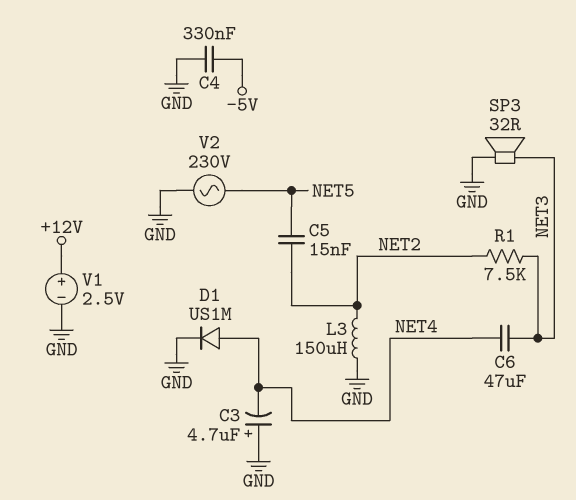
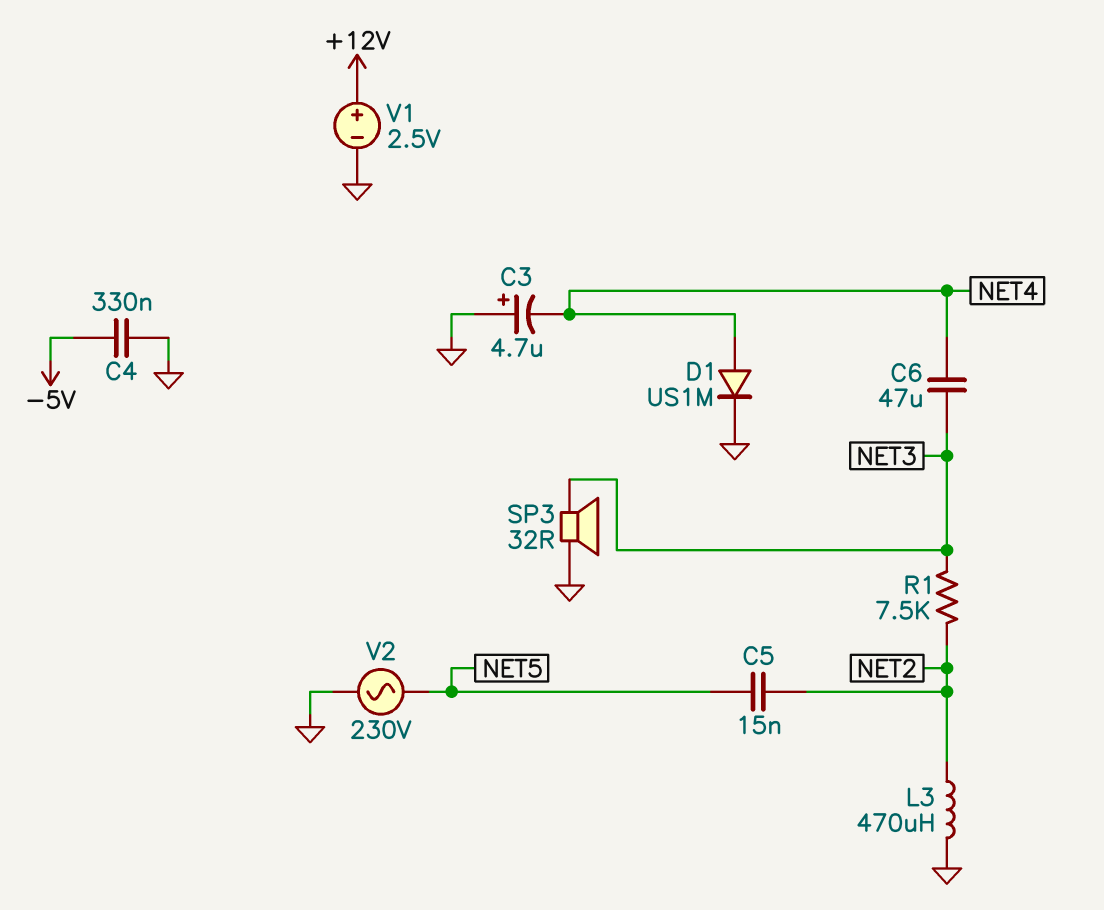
L3: 150uH (GND, NET2) -> 470uH (GND, NET2)

